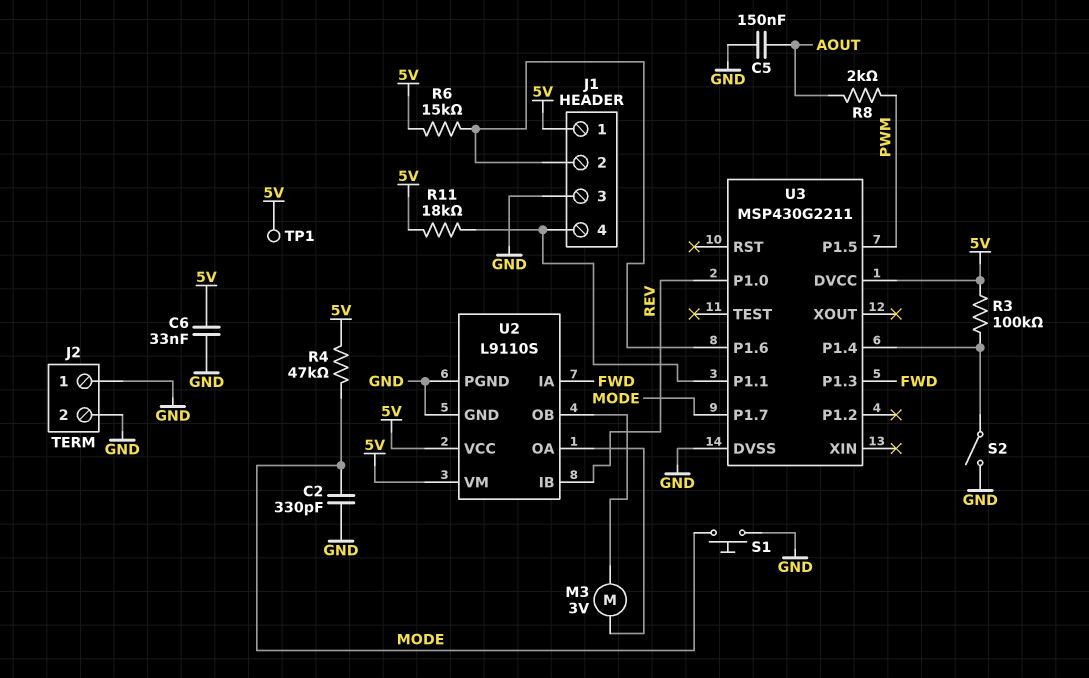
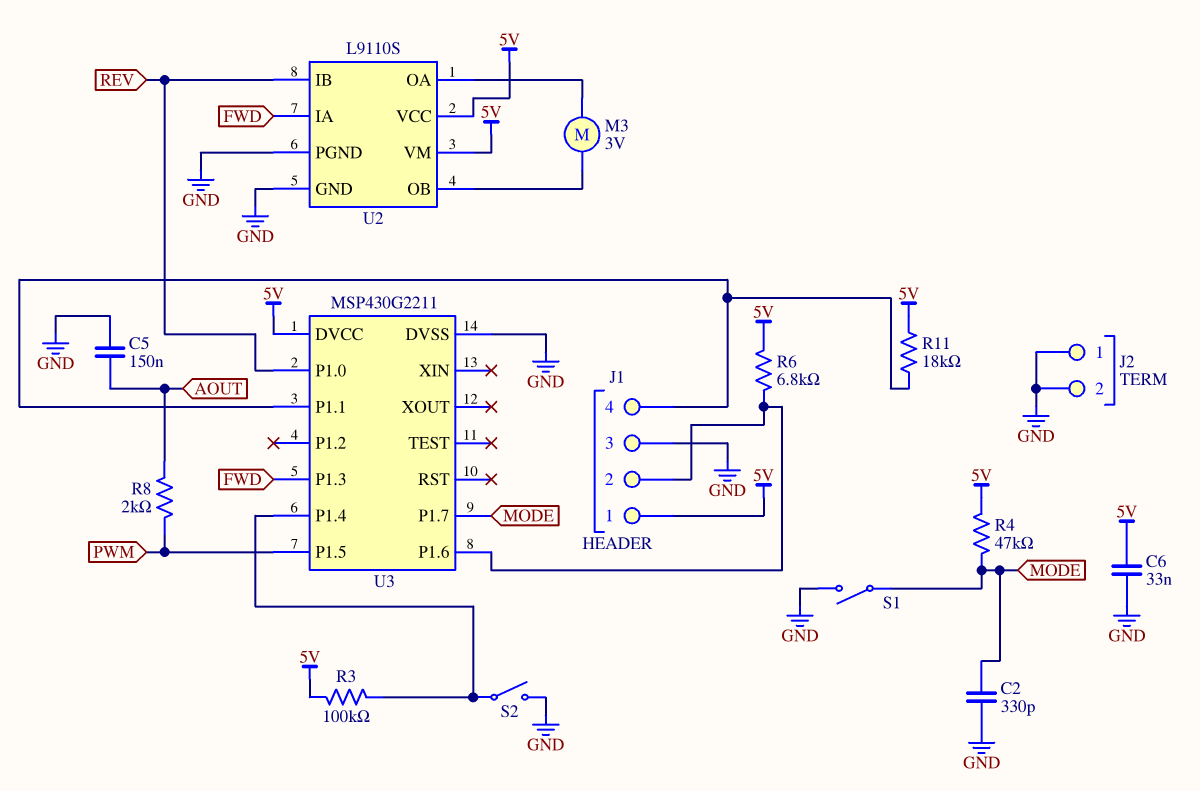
R6: 15k (5V, J1/2) -> 6.8k (5V, J1/2)
S1: button (GND, MODE) -> switch (GND, MODE)
TP1: test point (5V) -> none

